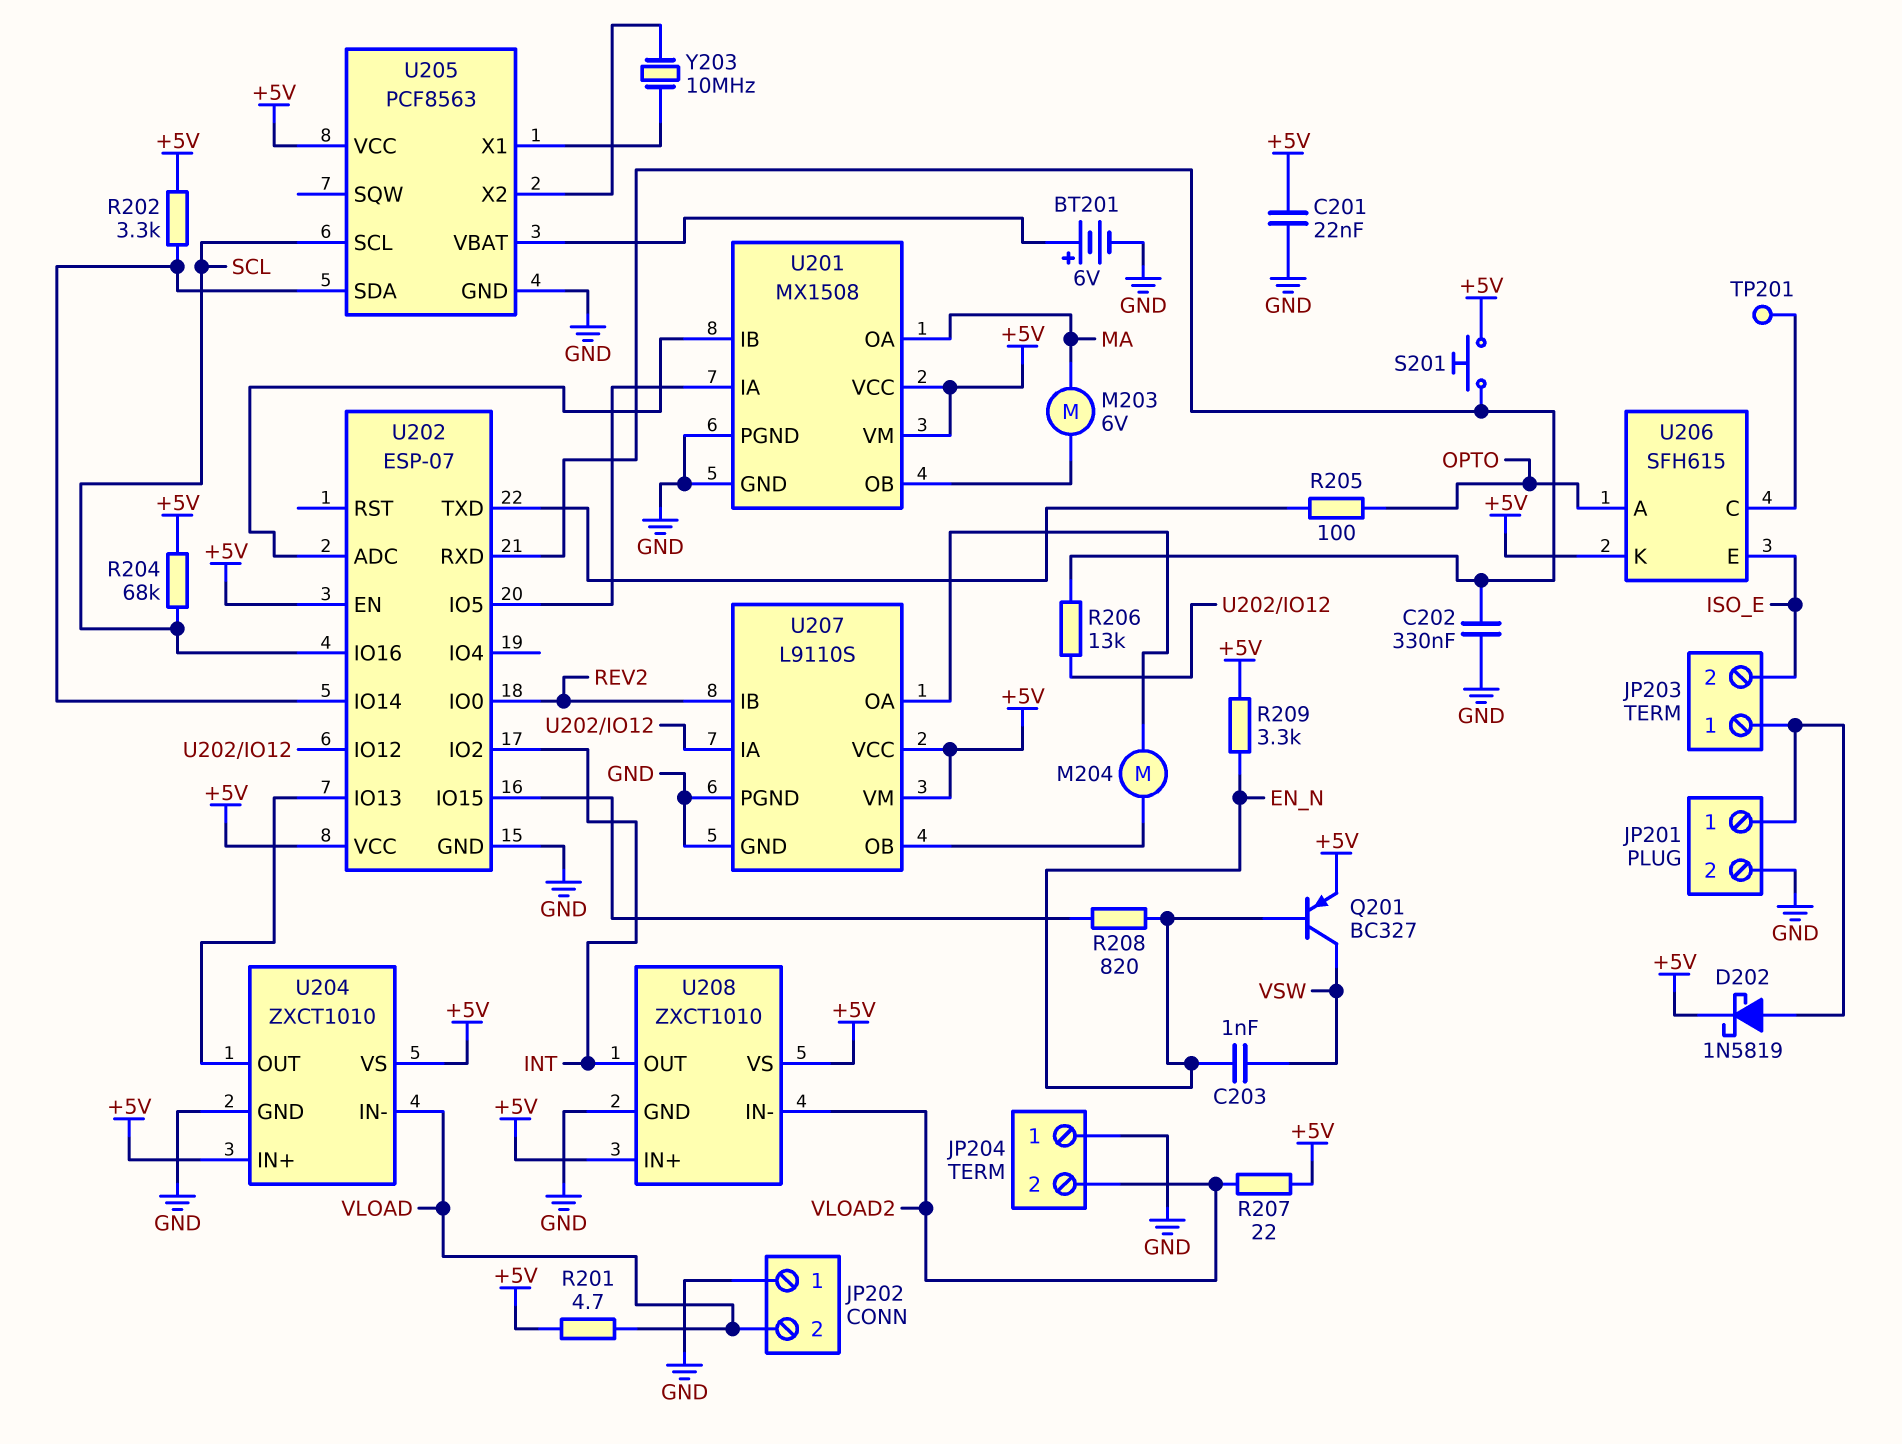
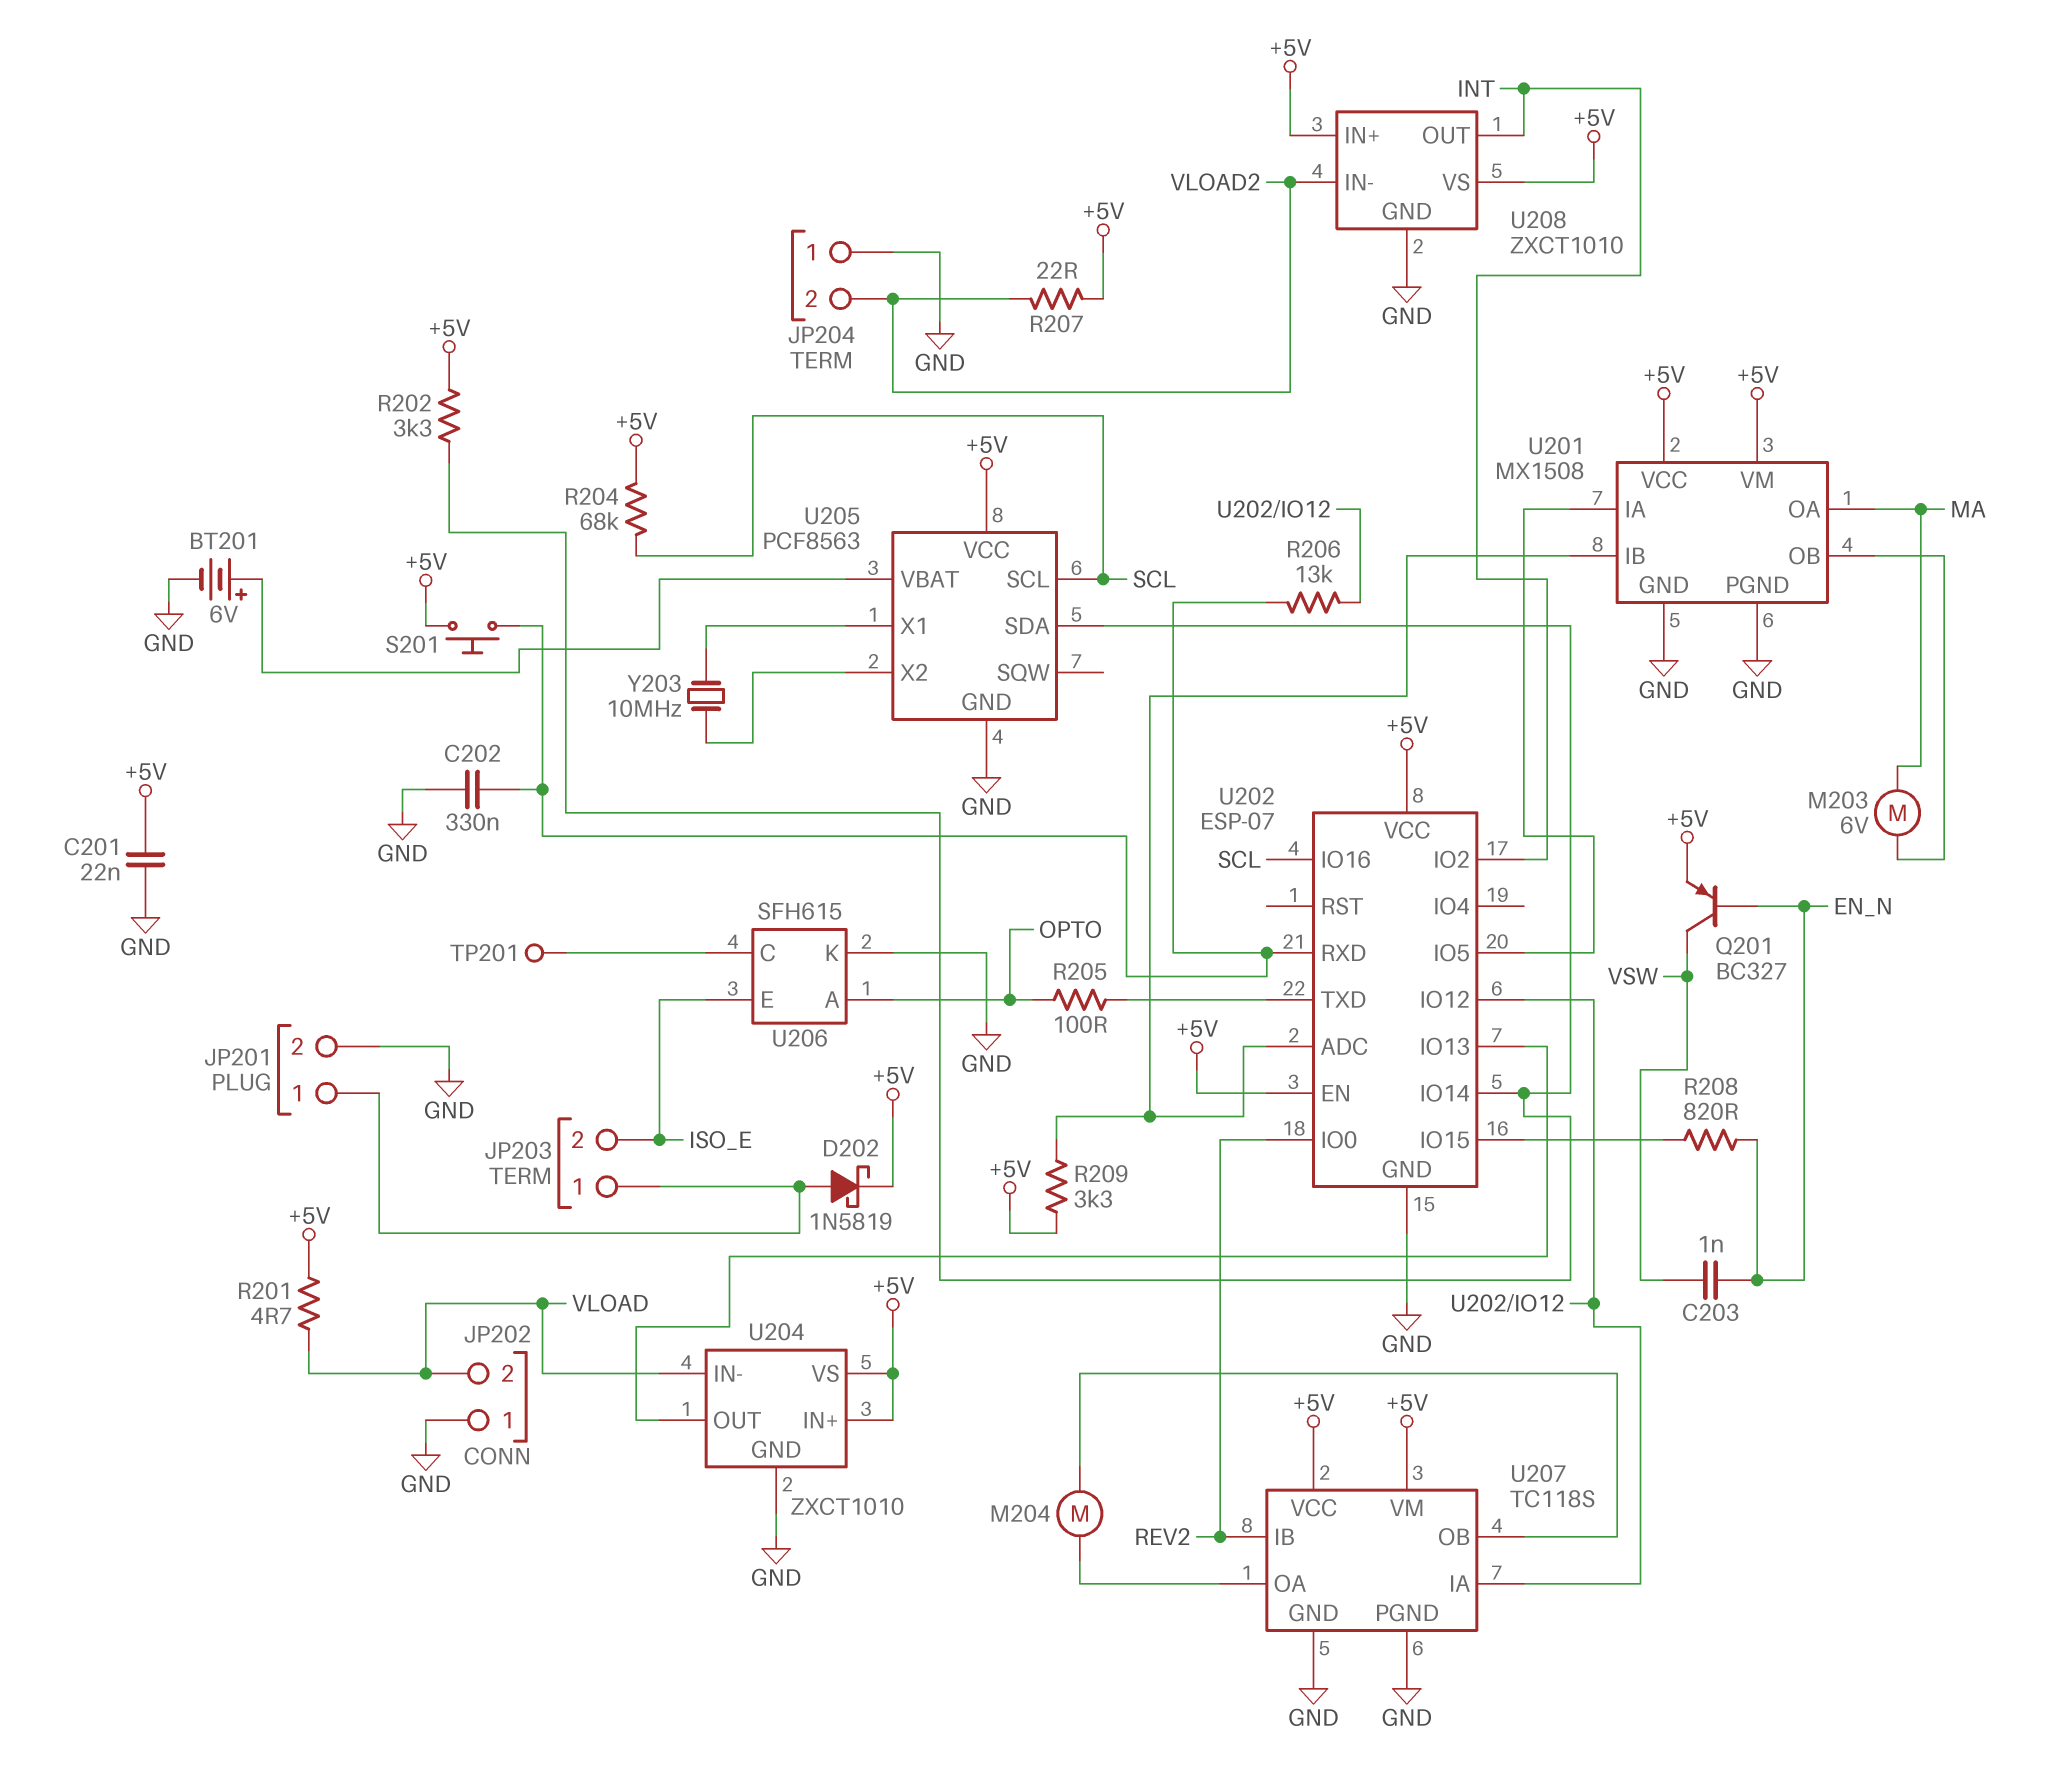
R209: 3.3k (+5V, EN_N) -> 3.3k (+5V, U201/IB)
U206 pin K: +5V -> GND
U207: L9110S -> TC118S

